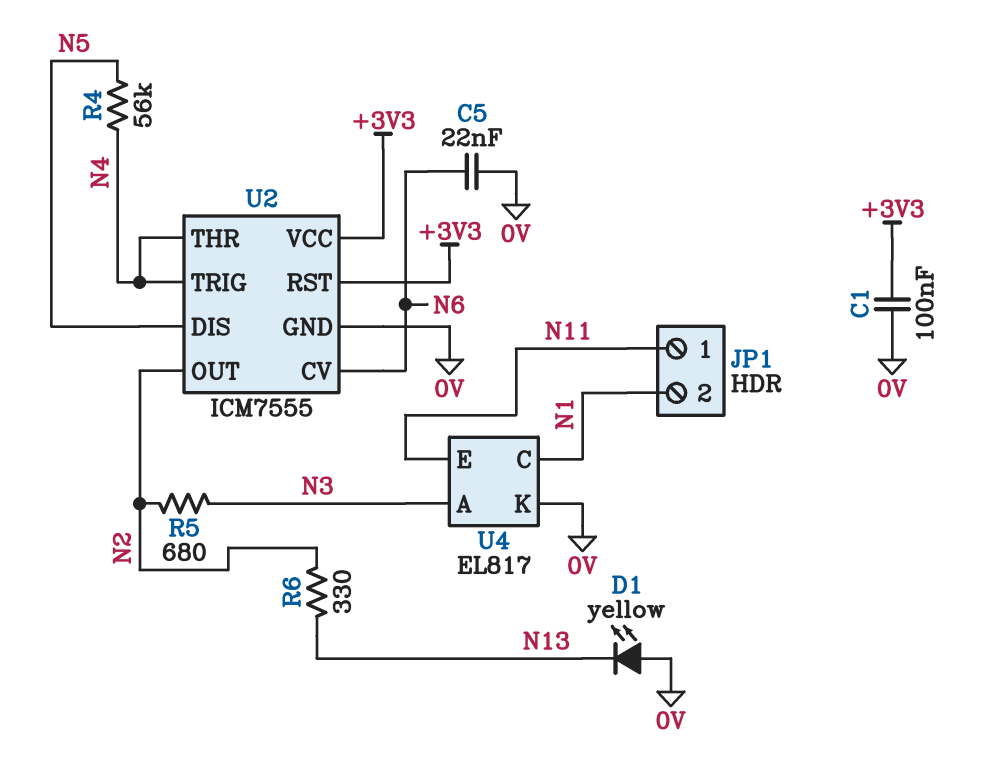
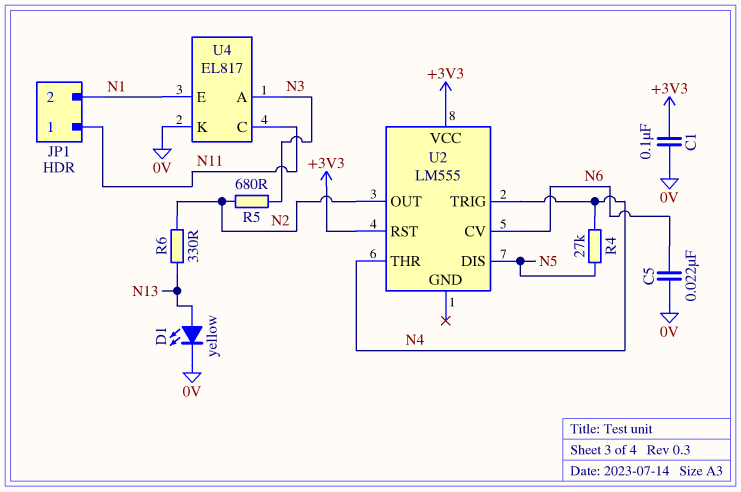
D1: LED yellow (A 0V, K N13) -> LED yellow (A N13, K 0V)
R4: 56k (N4, N5) -> 27k (N4, N5)
U2: ICM7555 -> LM555
U2 pin GND: 0V -> none
U4 pin C: N1 -> N11
U4 pin E: N11 -> N1

